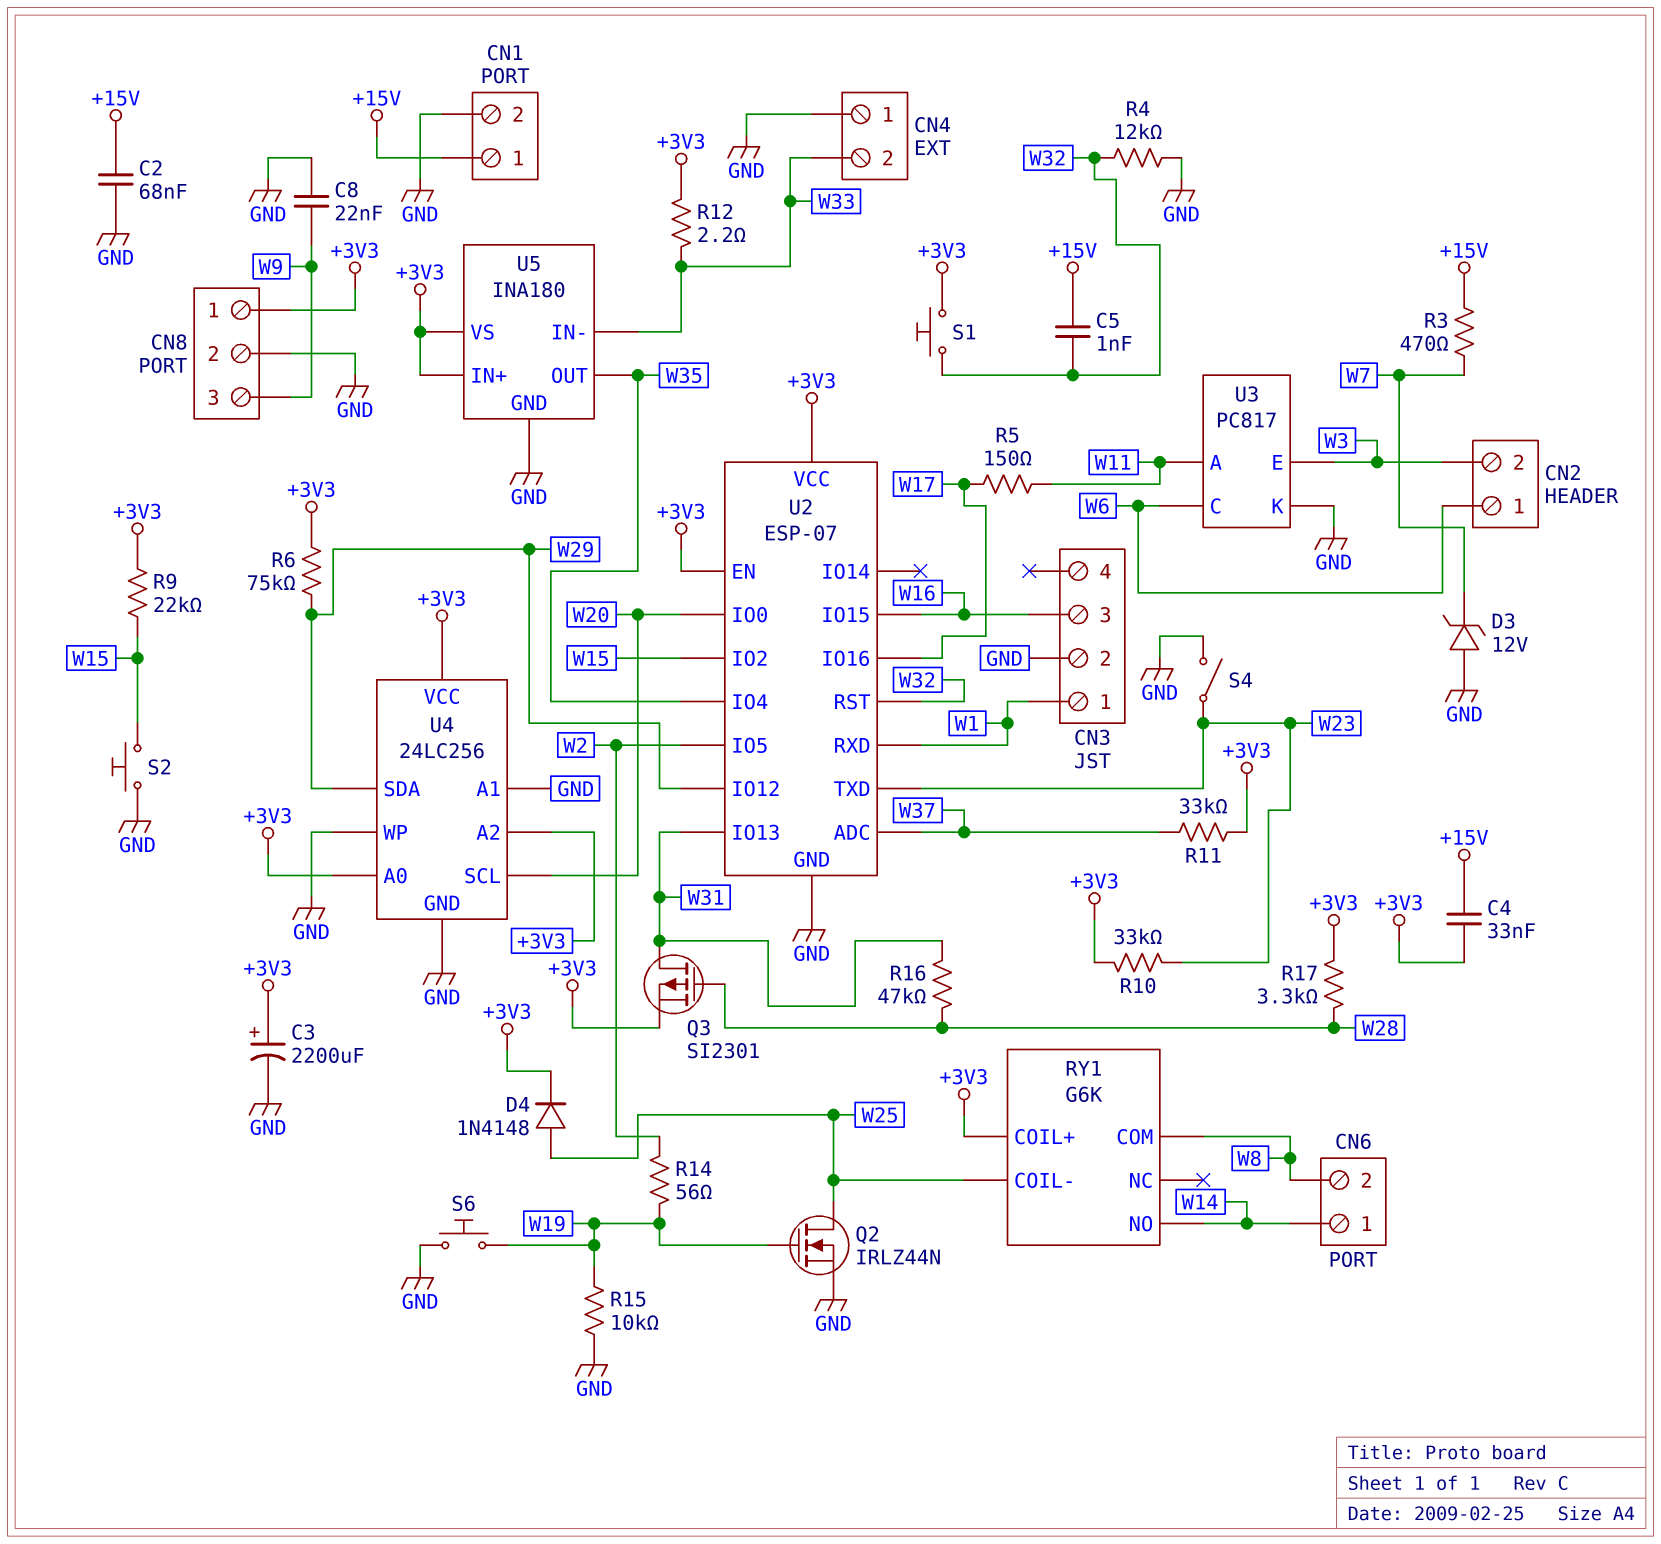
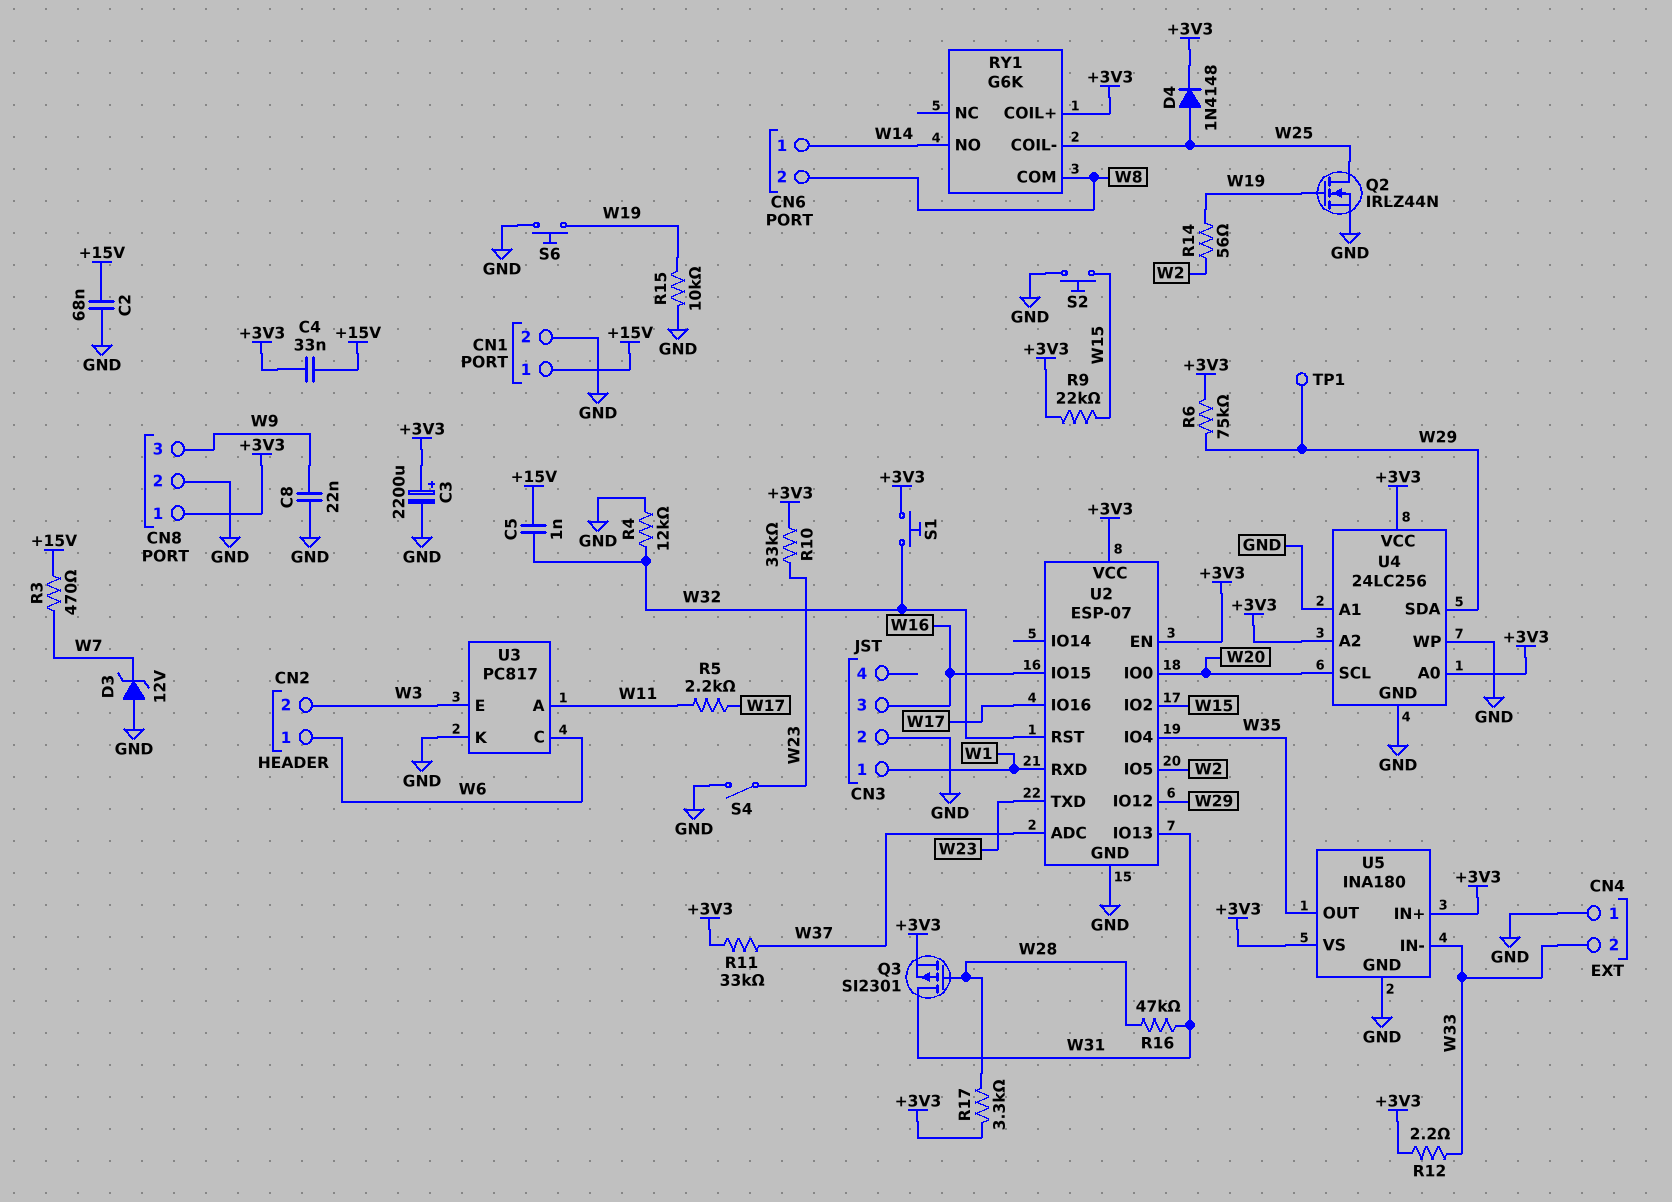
R5: 150 (W11, W17) -> 2.2k (W11, W17)
TP1: none -> test point (W29)

